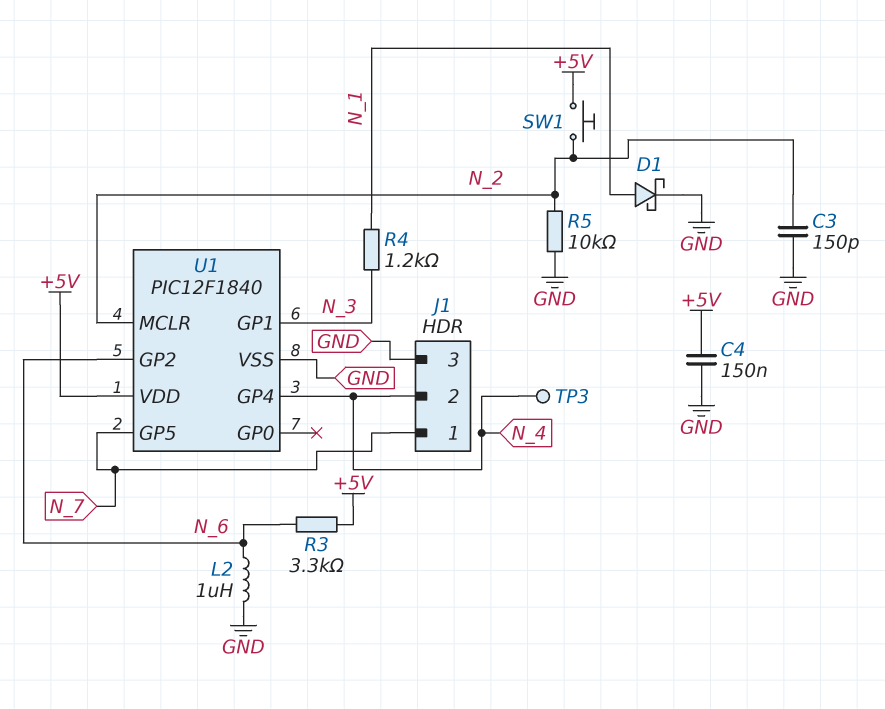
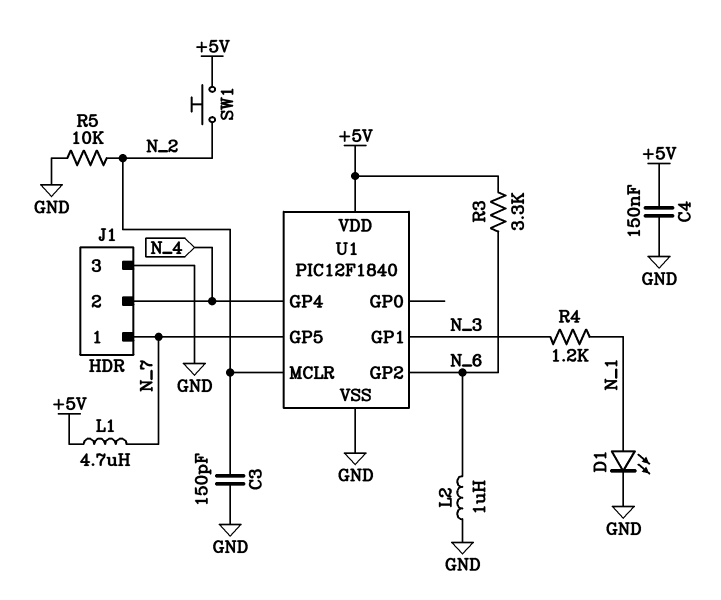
D1: schottky (A N_1, K GND) -> LED (A N_1, K GND)
L1: none -> 4.7uH (+5V, N_7)
TP3: test point (N_4) -> none

